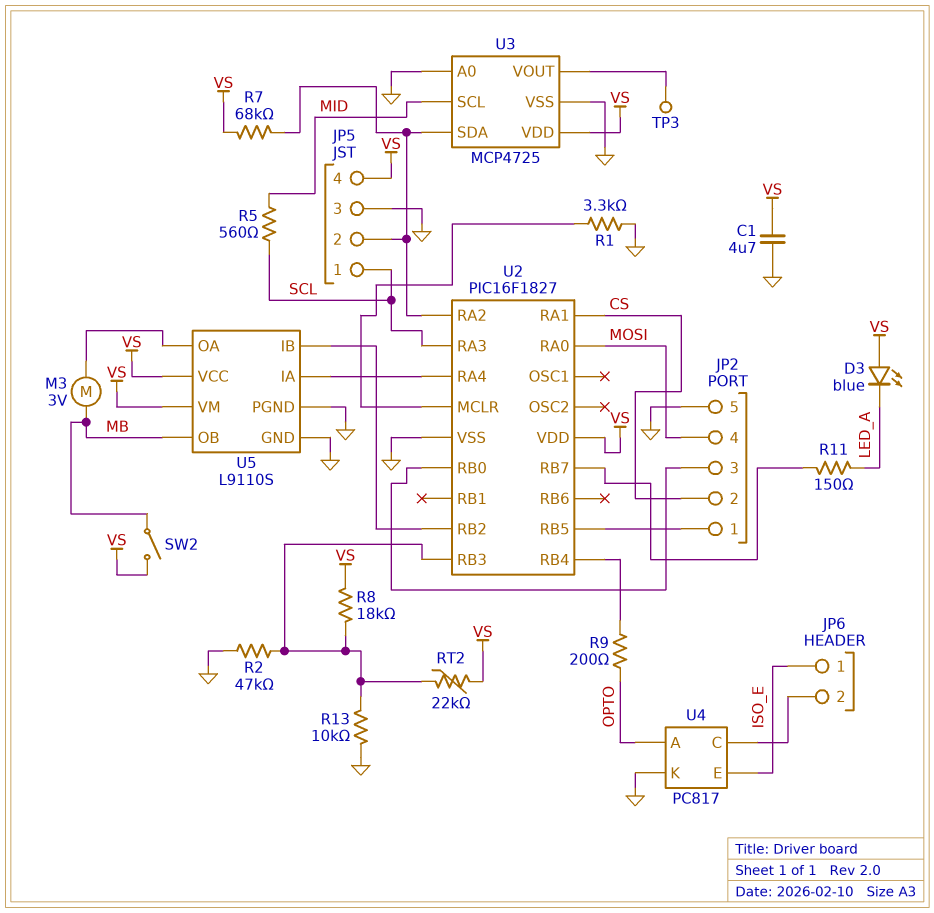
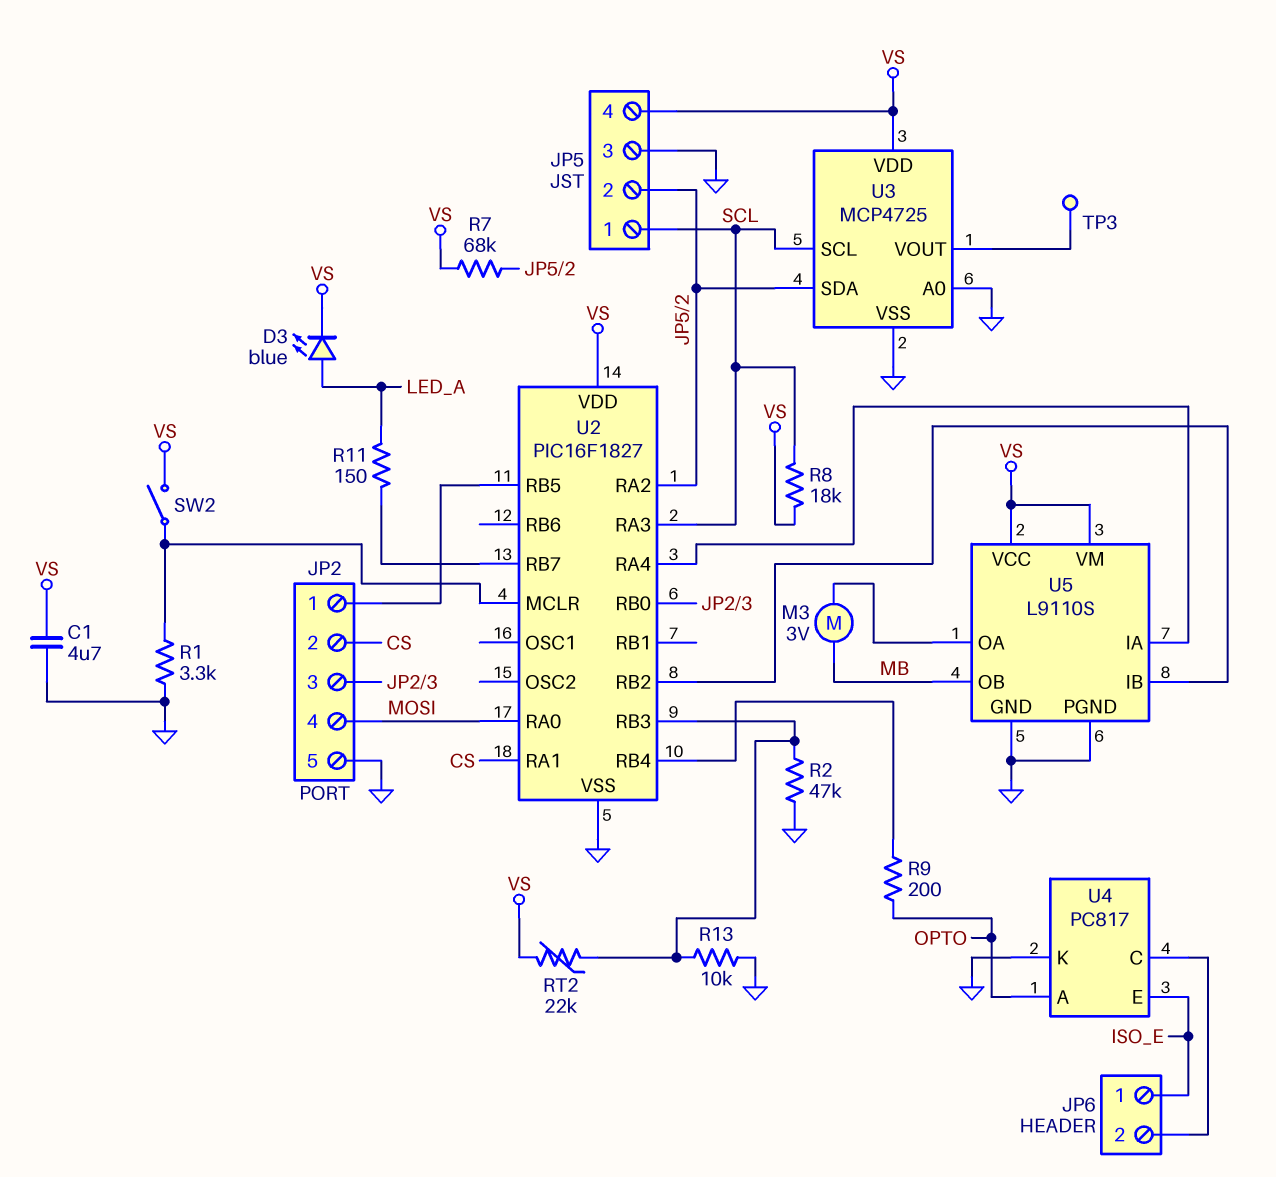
D3: LED blue (A VS, K LED_A) -> LED blue (A LED_A, K VS)
R5: 560 (MID, SCL) -> none
R8: 18k (U2/RB3, VS) -> 18k (SCL, VS)
SW2: switch (MB, VS) -> switch (U2/MCLR, VS)
U3 pin SCL: MID -> SCL

